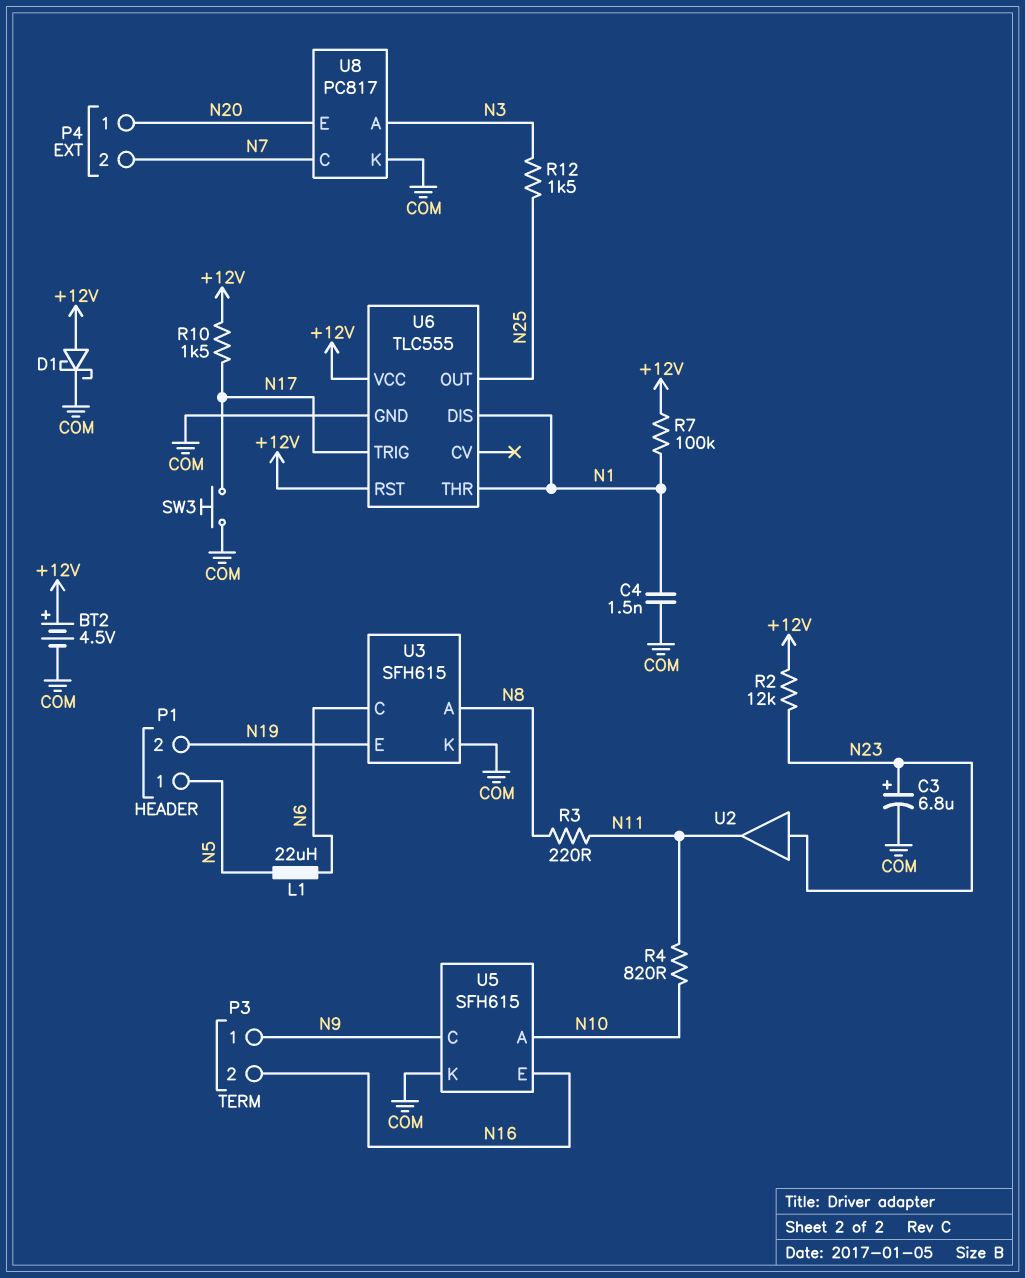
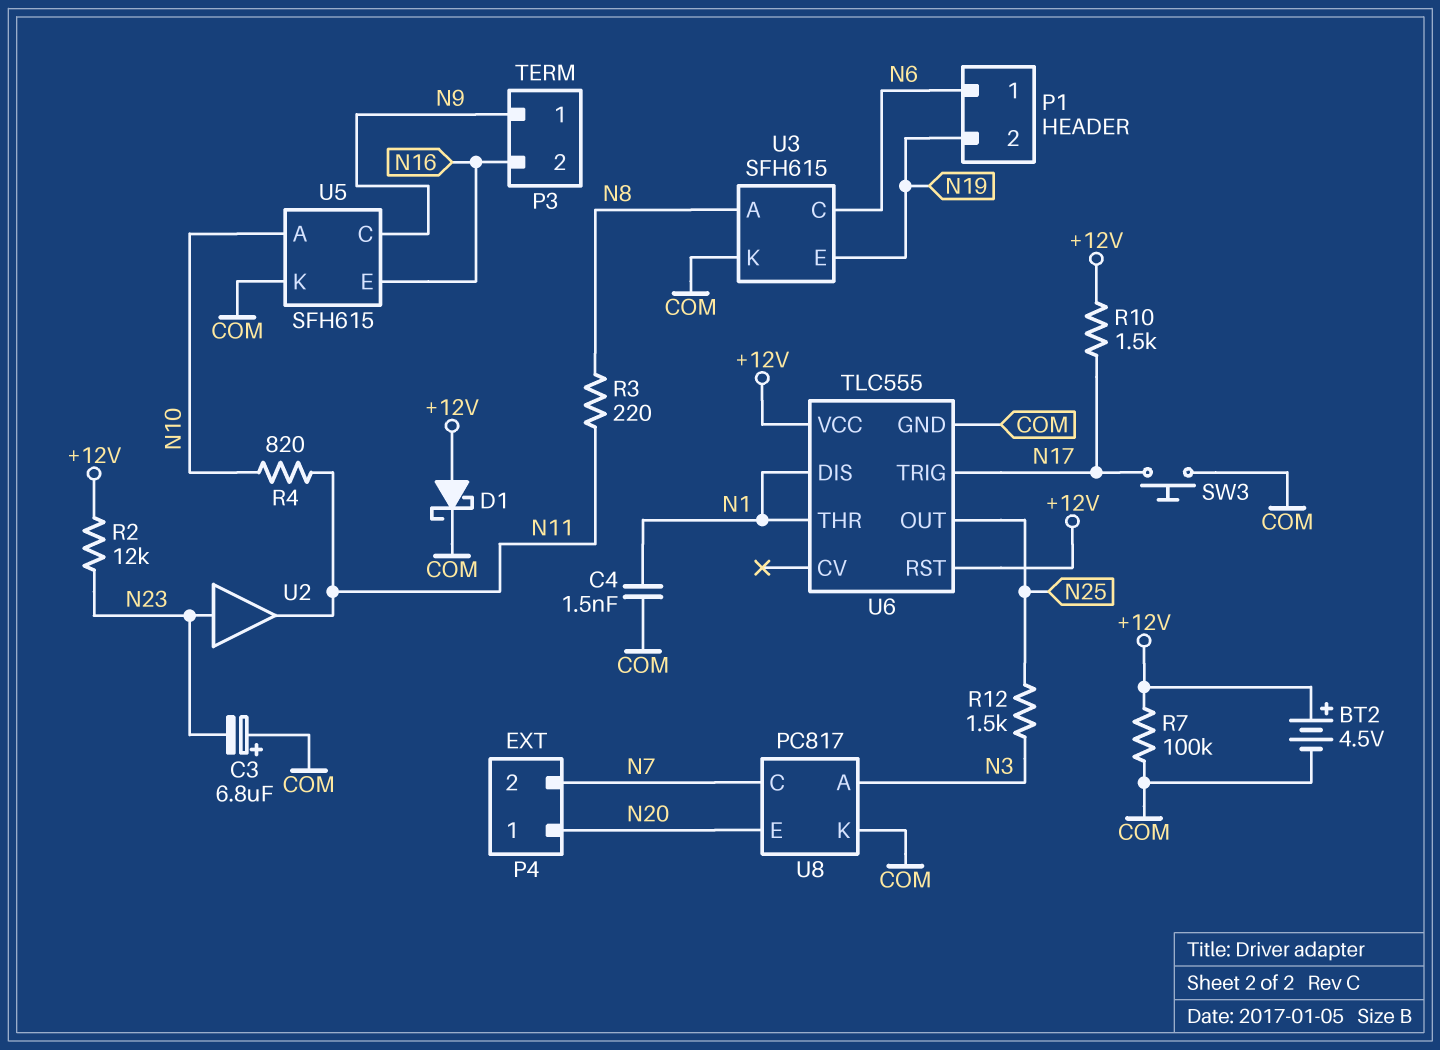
C3: 6.8uF (plus N23, minus COM) -> 6.8uF (plus COM, minus N23)
L1: 22uH (N5, N6) -> none
P1 pin 1: N5 -> N6
R7: 100k (+12V, N1) -> 100k (+12V, COM)

